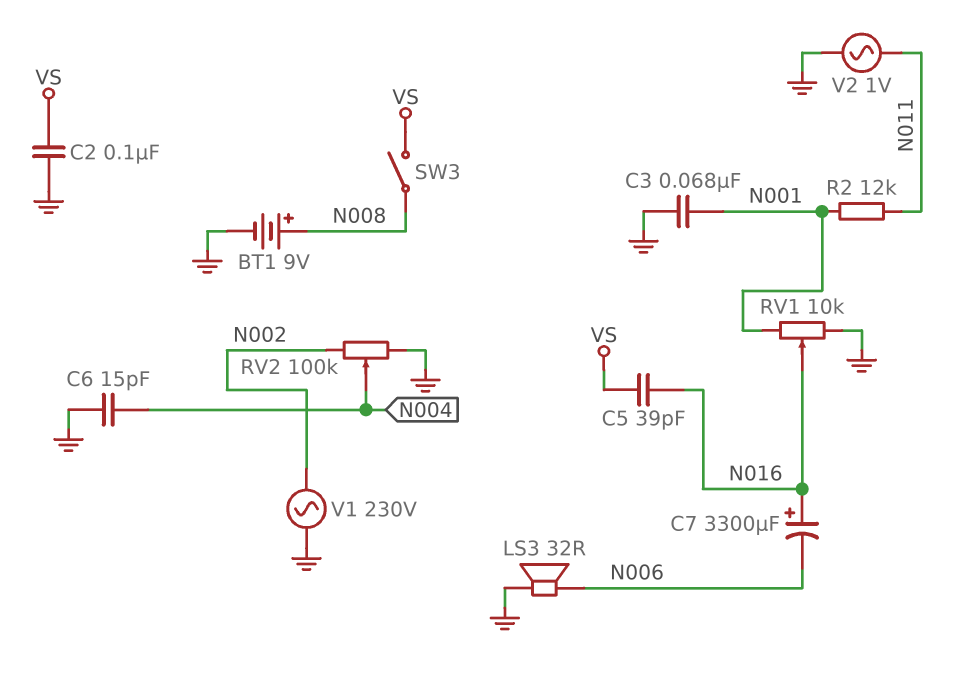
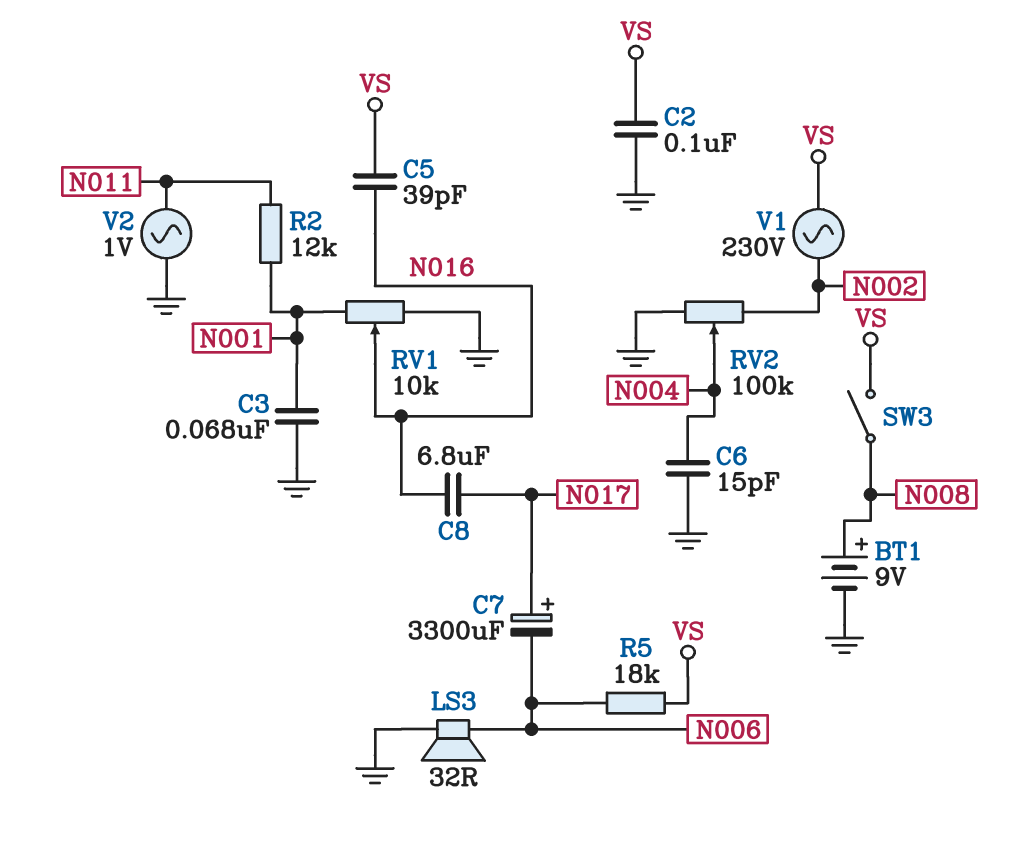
C7: 3300uF (plus N016, minus N006) -> 3300uF (plus N017, minus N006)
C8: none -> 6.8uF (N016, N017)
R5: none -> 18k (N006, VS)
V1: AC 230V (GND, N002) -> AC 230V (N002, VS)

